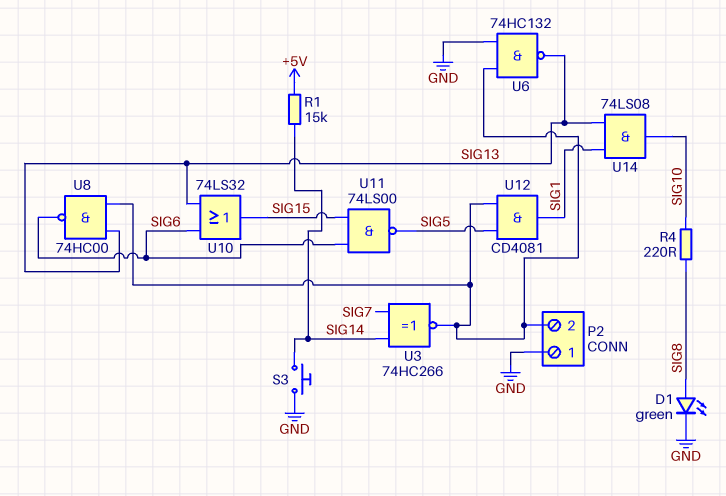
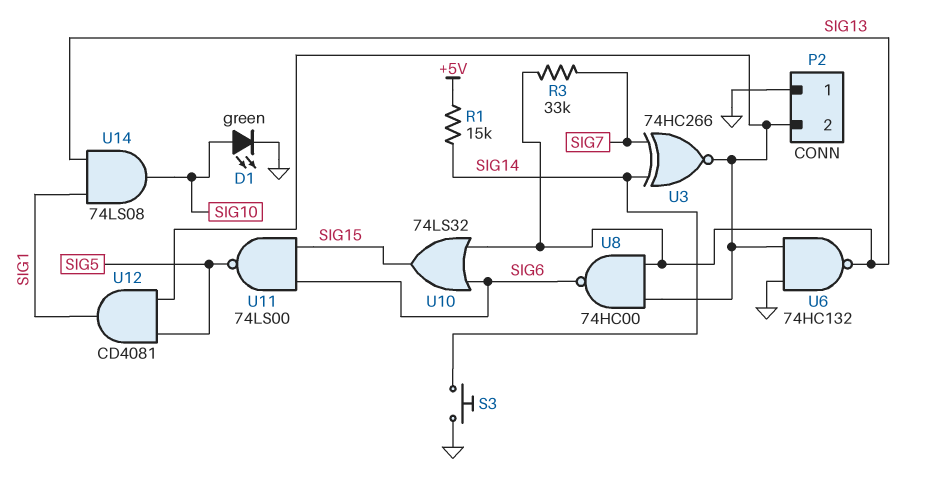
D1: LED green (A SIG8, K GND) -> LED green (A SIG10, K GND)
R3: none -> 33k (SIG7, SIG13)
R4: 220 (SIG8, SIG10) -> none

